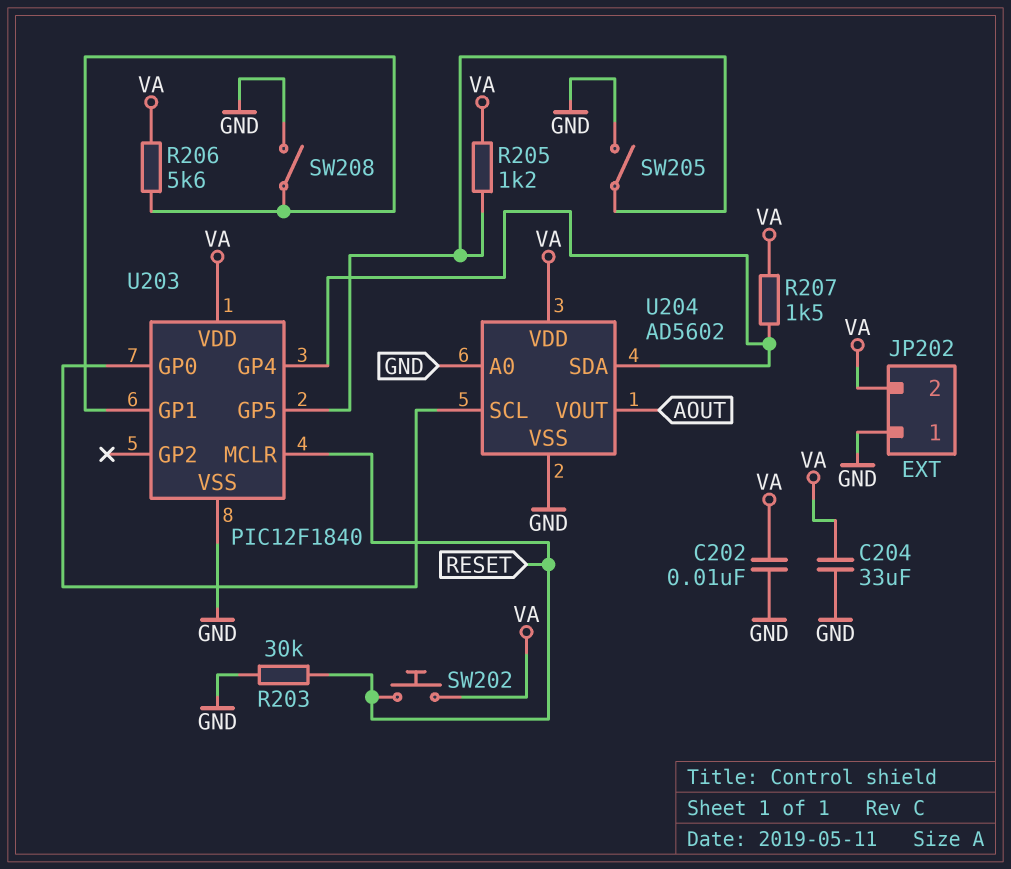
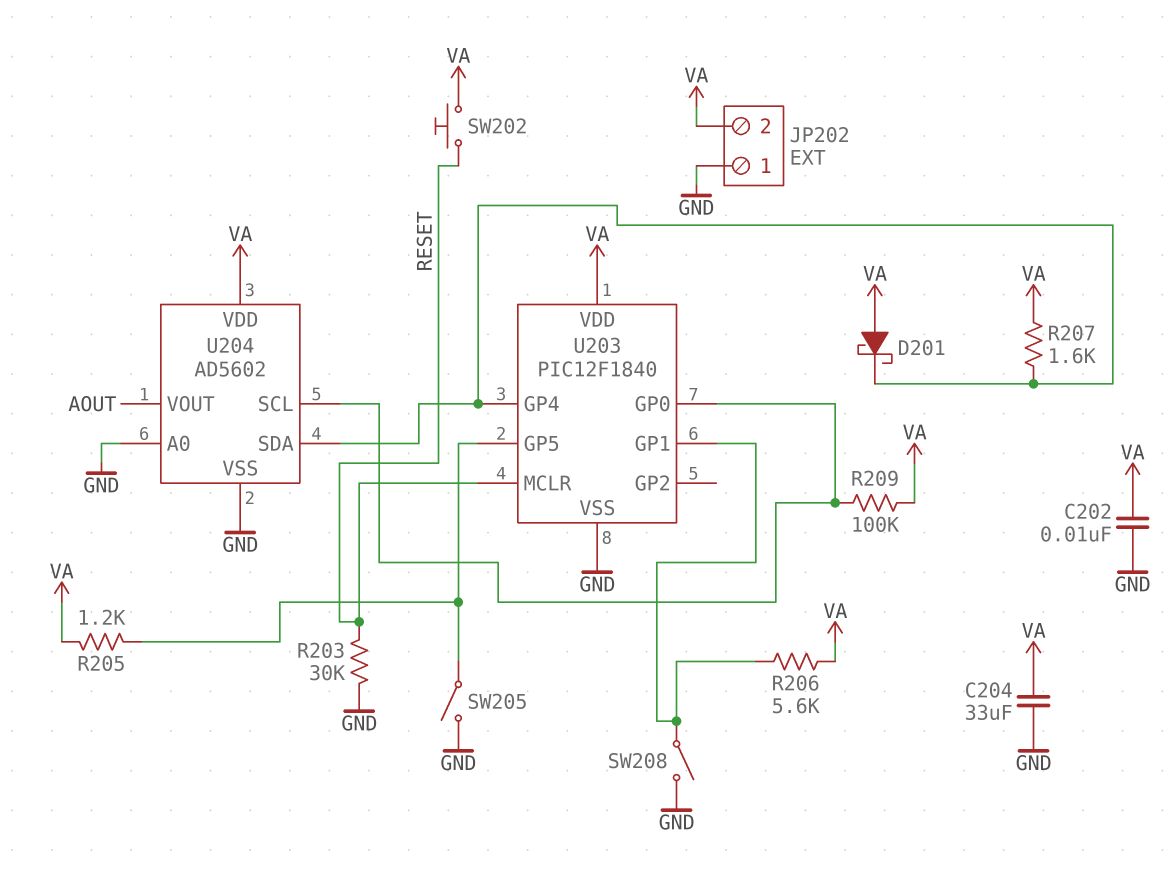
D201: none -> schottky (A VA, K U203/GP4)
R207: 1.5k (U203/GP4, VA) -> 1.6k (U203/GP4, VA)
R209: none -> 100k (U203/GP0, VA)

